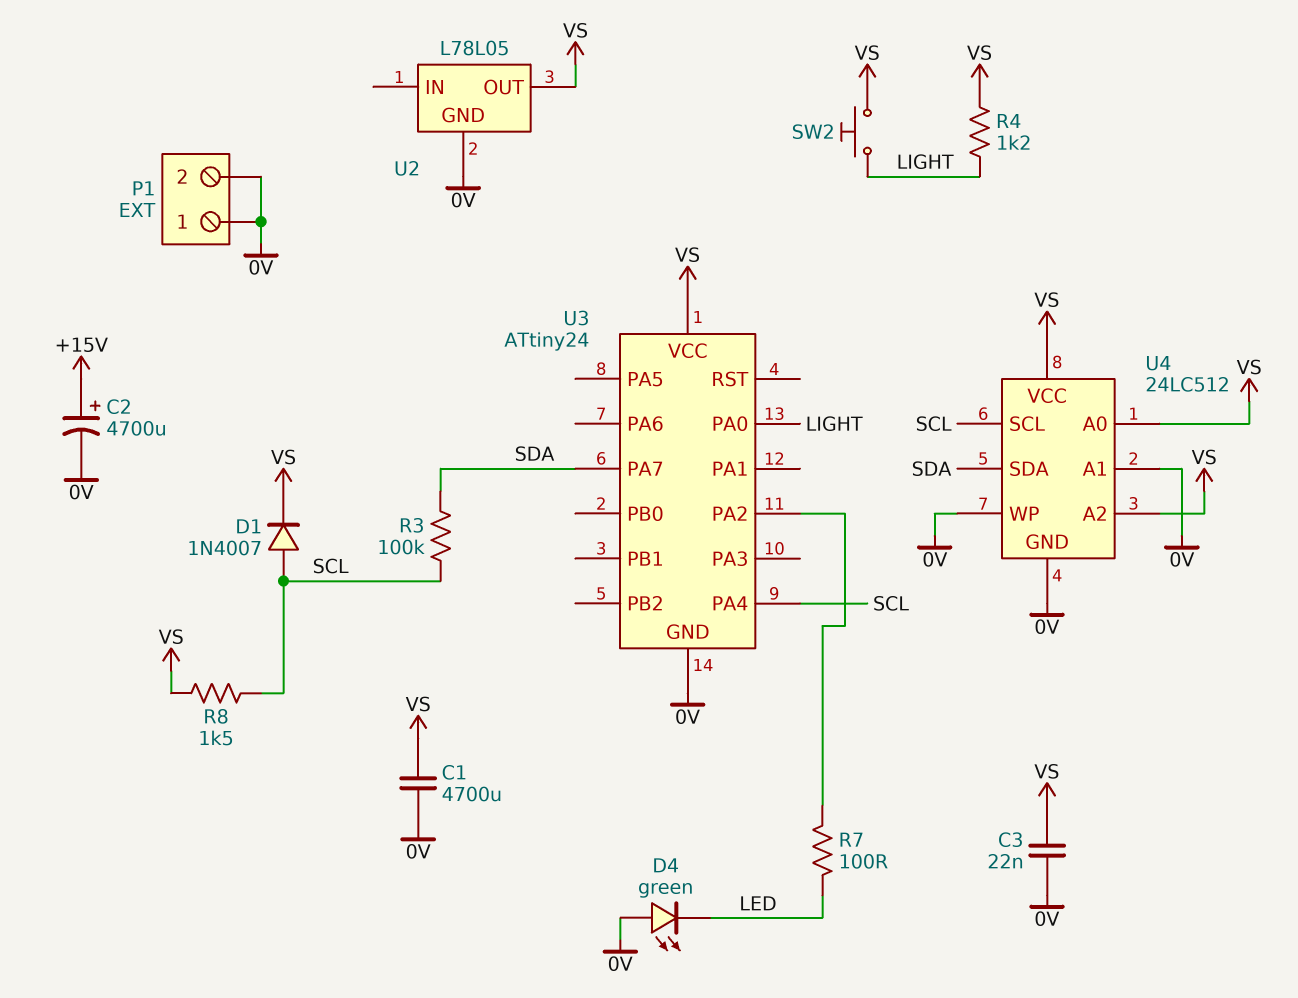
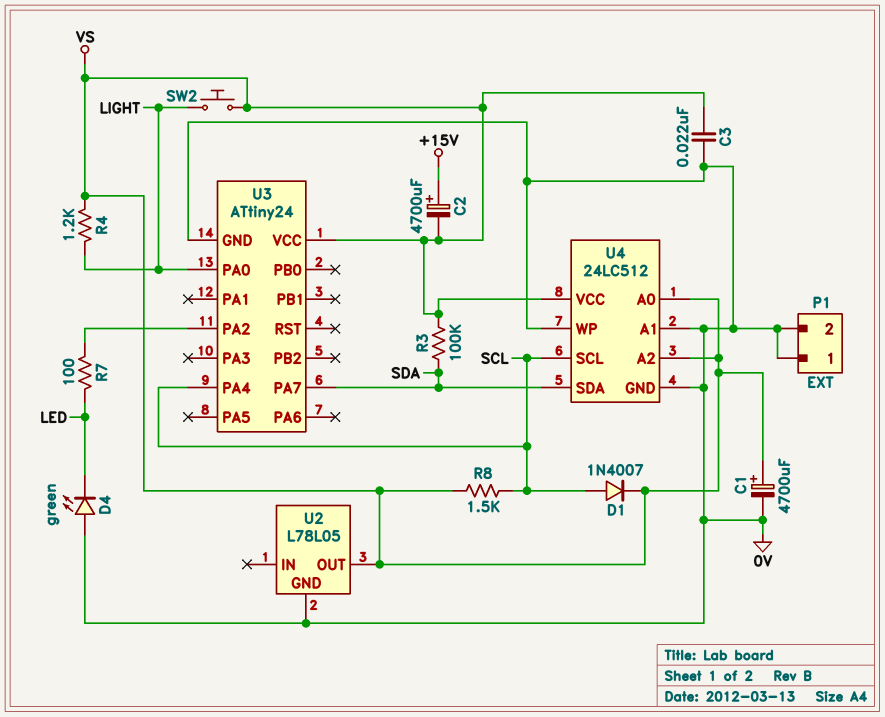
C1: 4700uF (0V, VS) -> 4700uF (plus VS, minus 0V)
C2: 4700uF (plus +15V, minus 0V) -> 4700uF (plus +15V, minus VS)
R3: 100k (SCL, SDA) -> 100k (SDA, VS)

